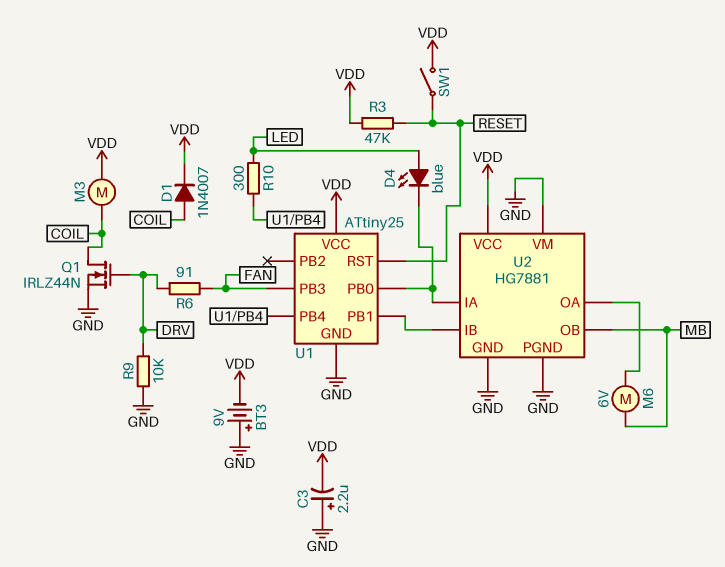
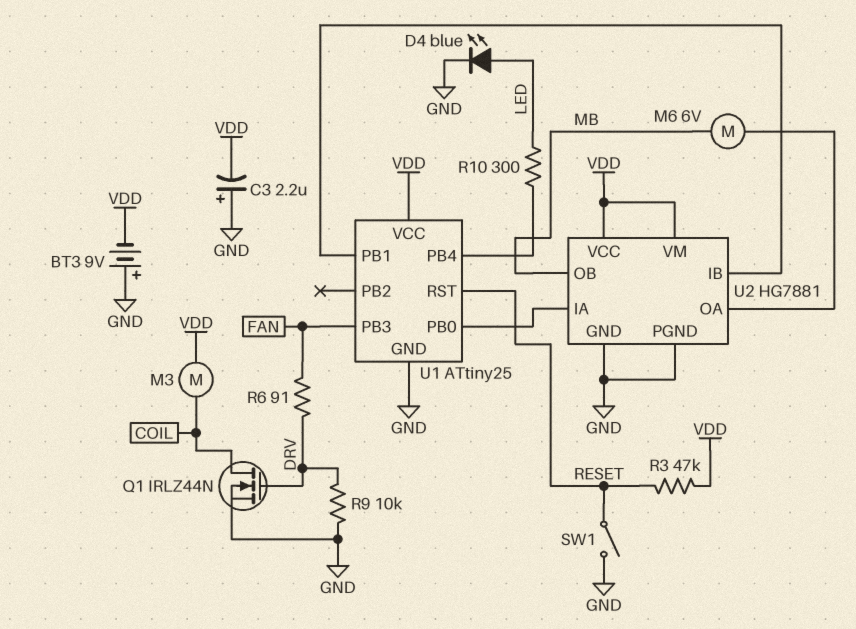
D1: diode 1N4007 (A COIL, K VDD) -> none
D4: LED blue (A LED, K U1/PB0) -> LED blue (A LED, K GND)
SW1: switch (RESET, VDD) -> switch (GND, RESET)
U2 pin VM: GND -> VDD

